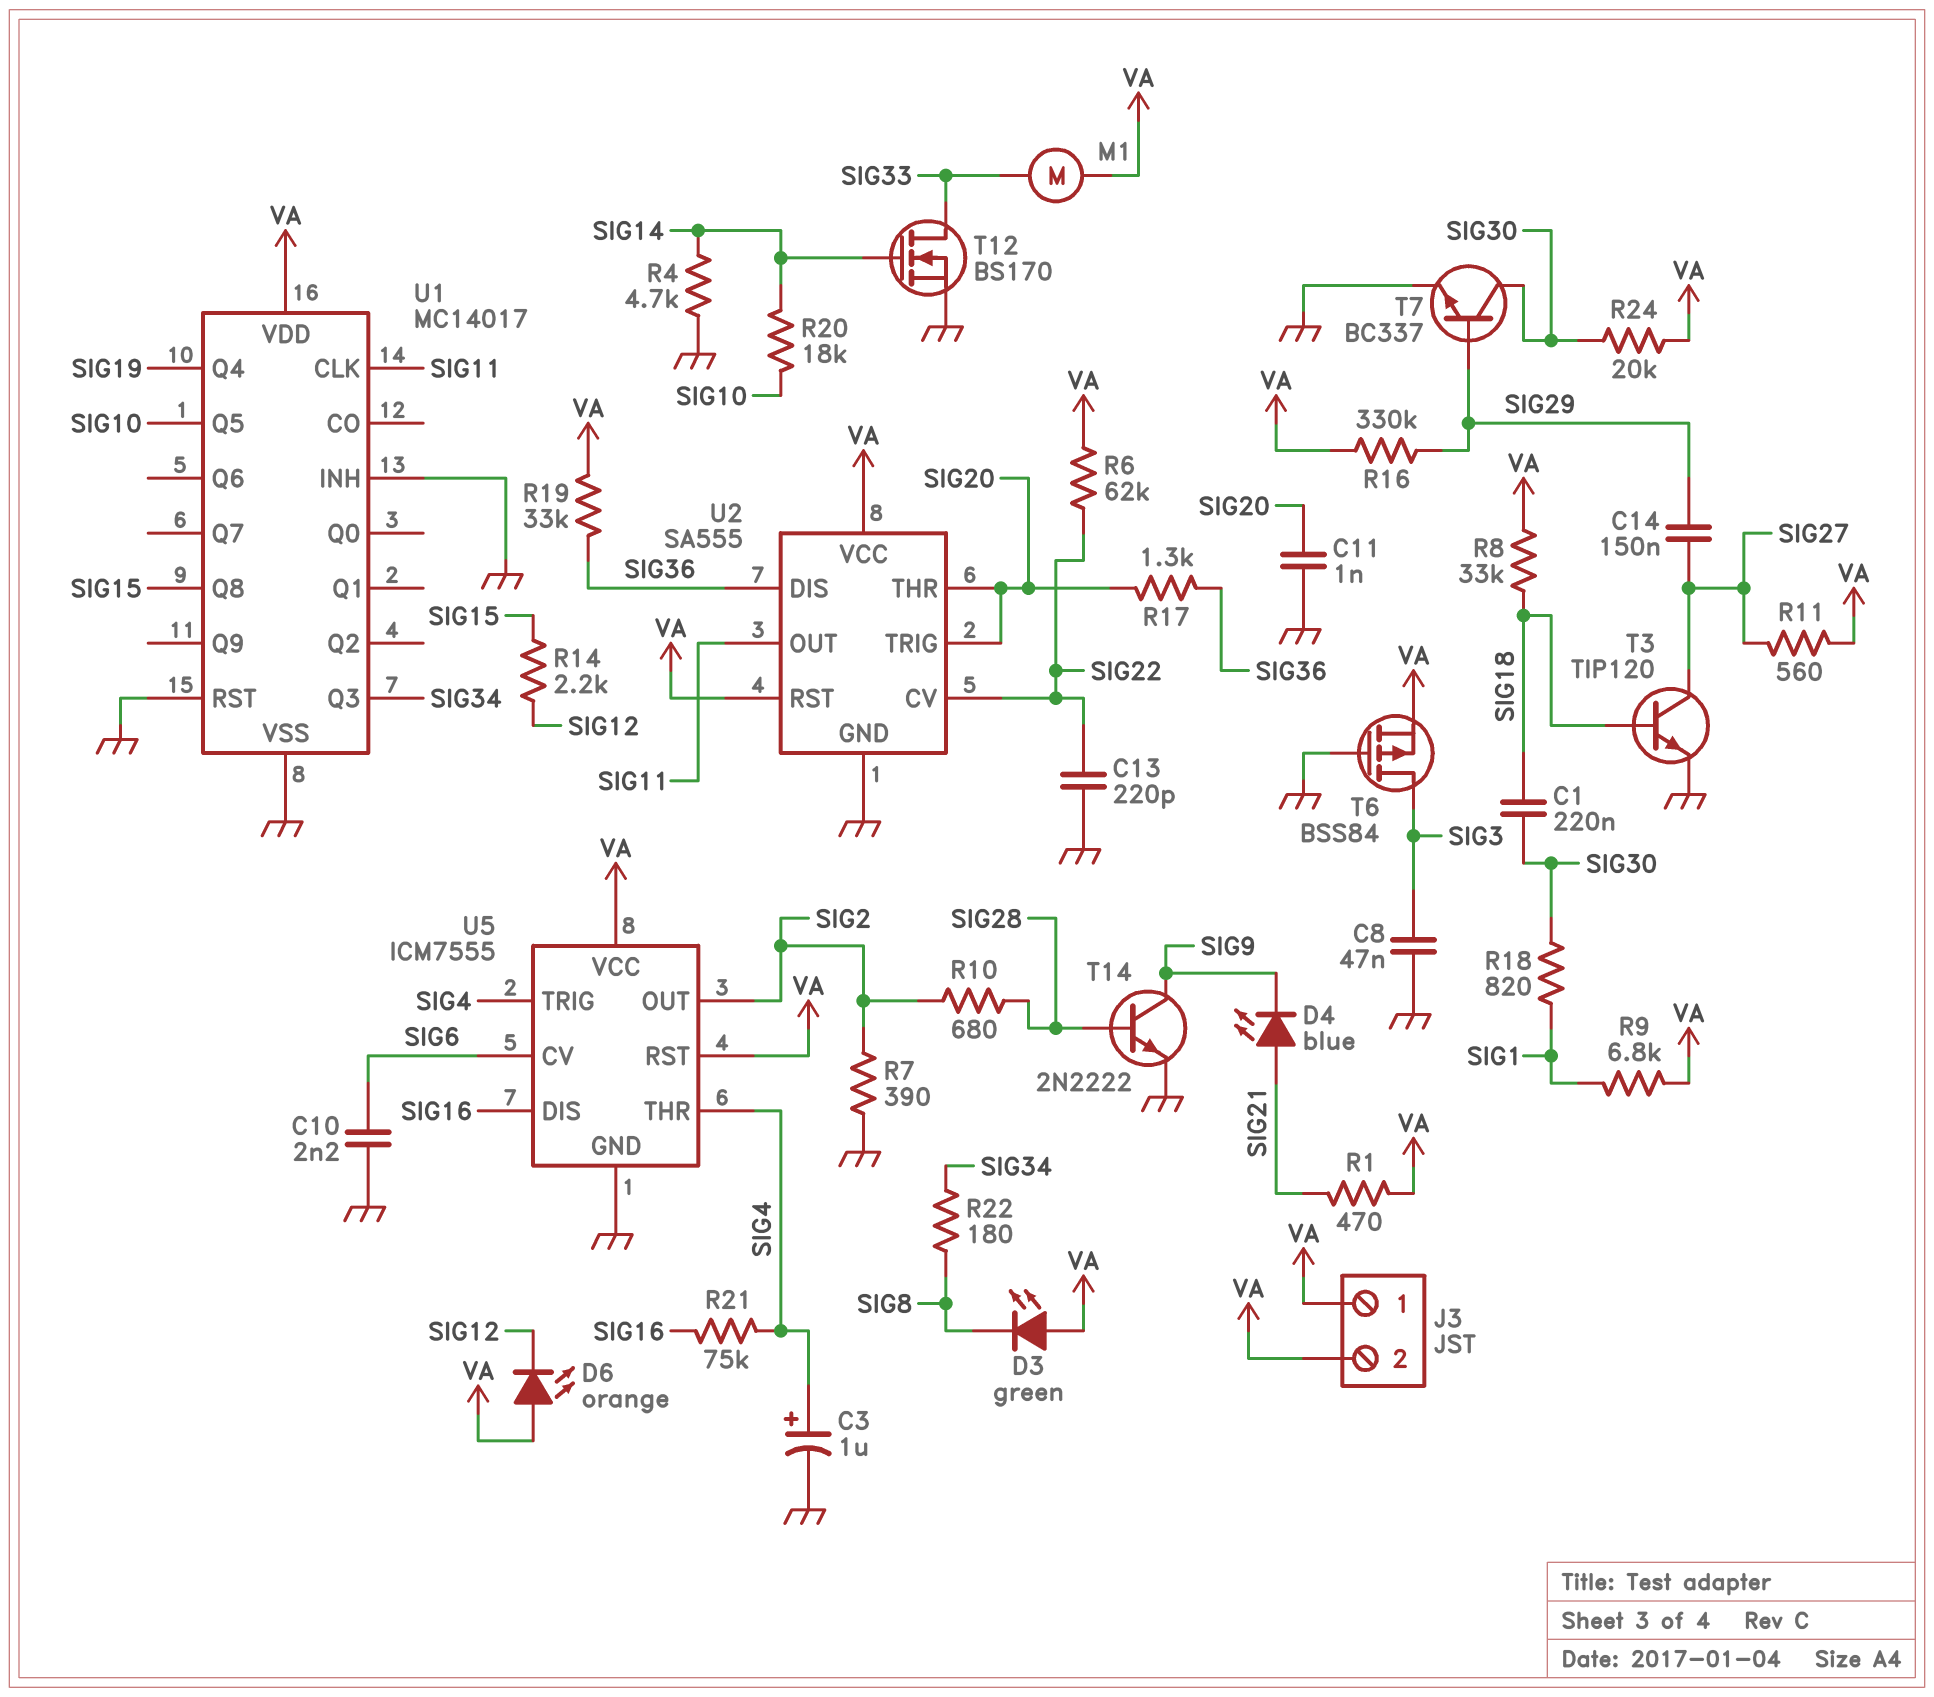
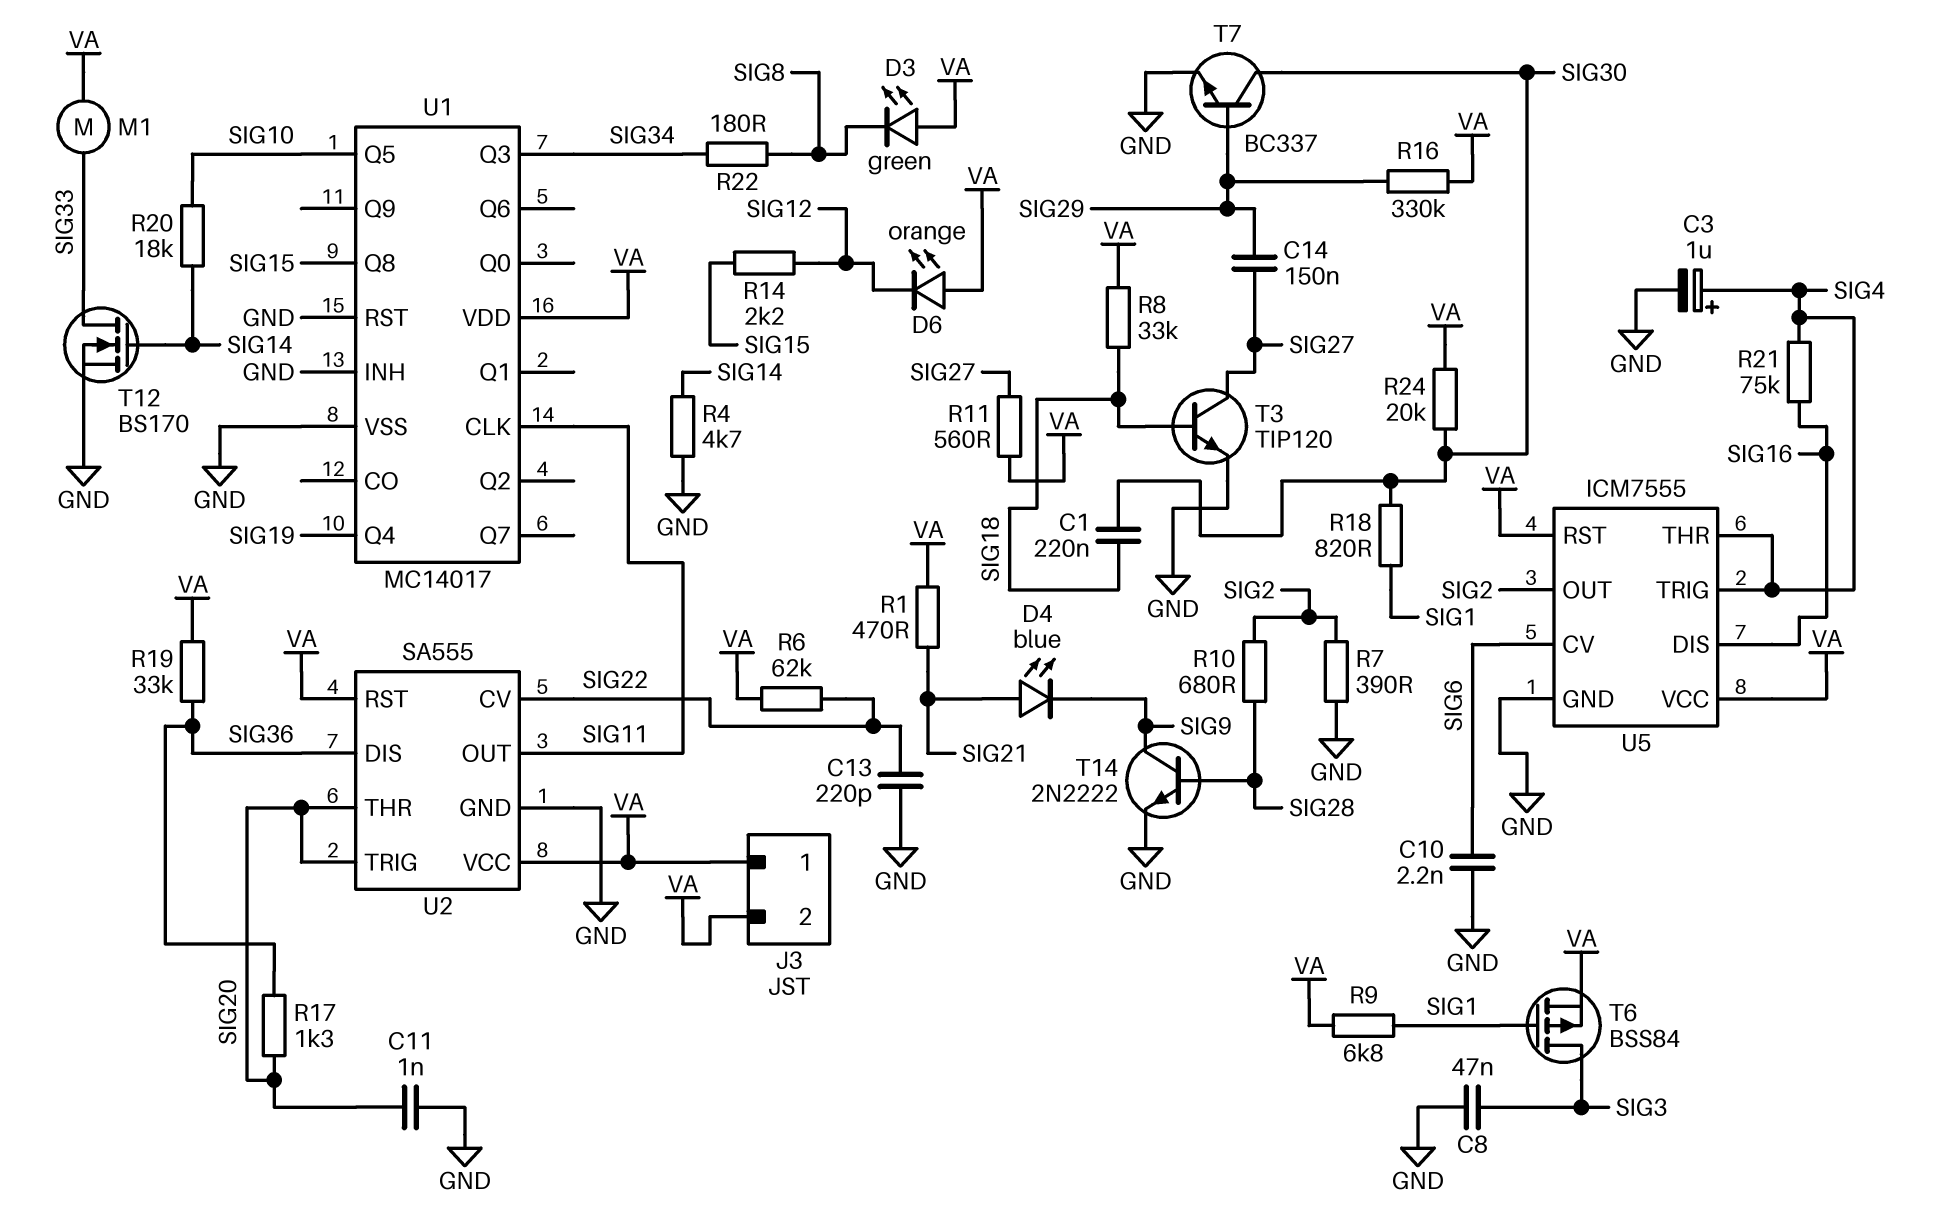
T6: PMOS BSS84 (G GND, D SIG3, S VA) -> PMOS BSS84 (G SIG1, D SIG3, S VA)

